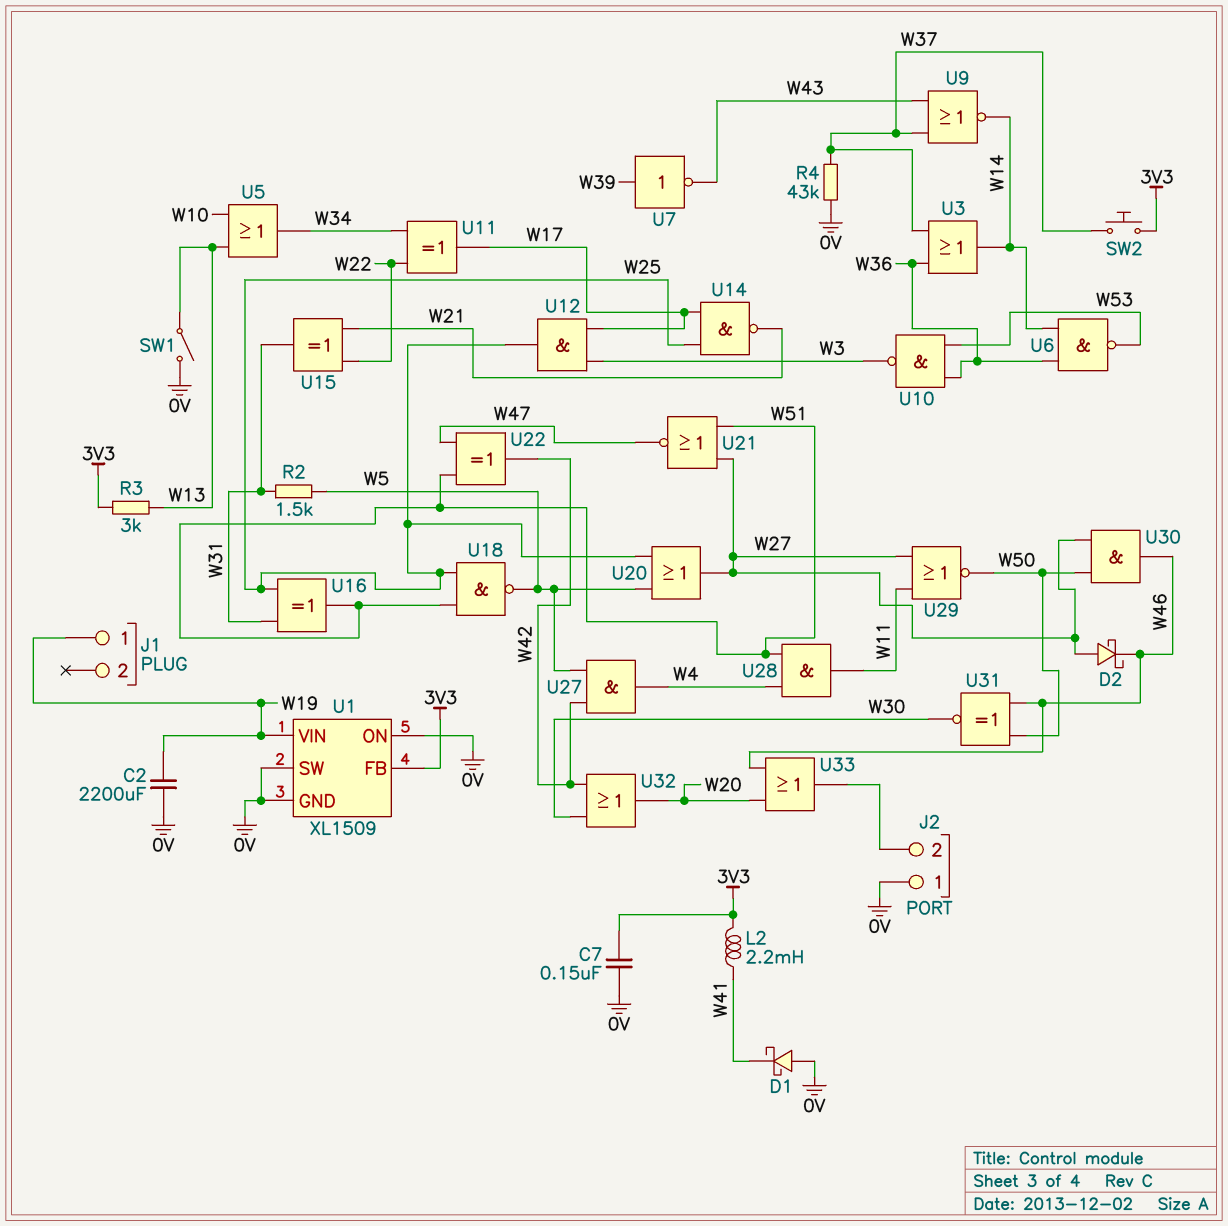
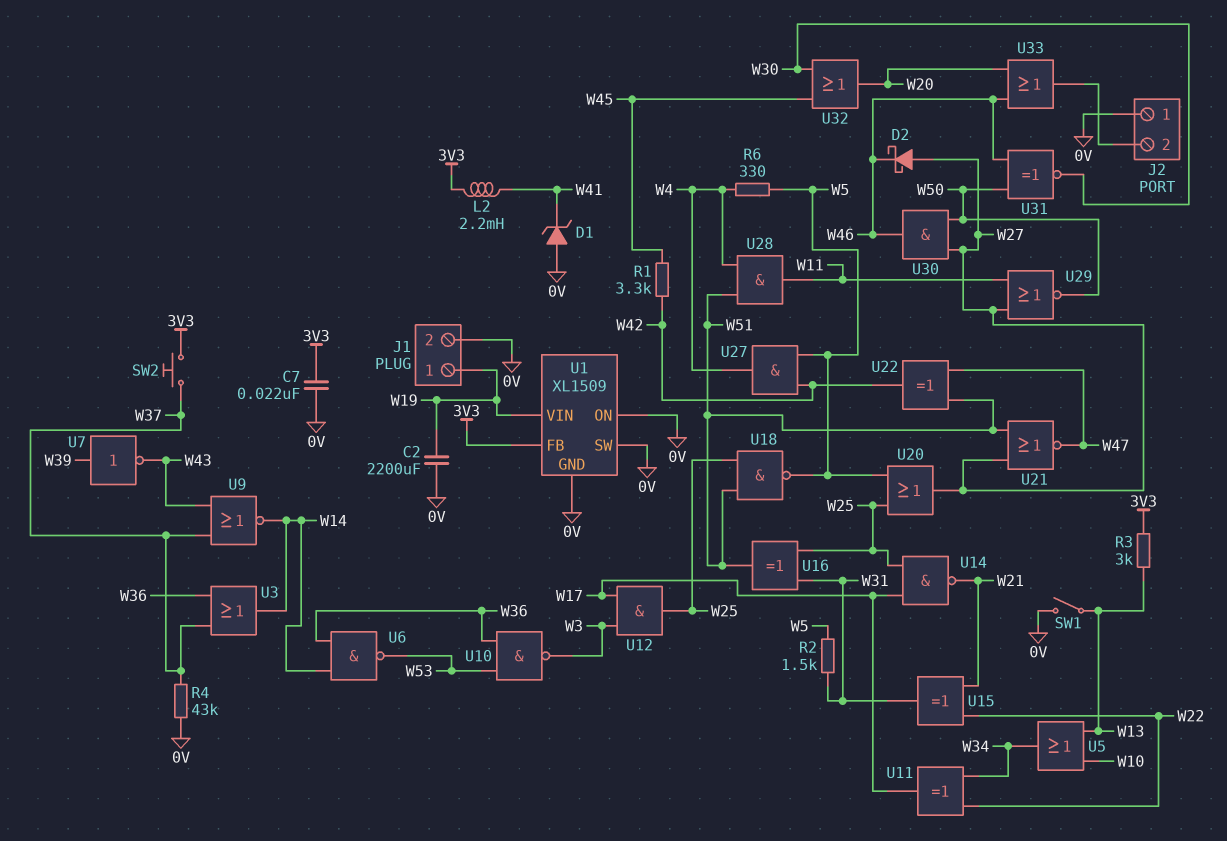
C7: 150nF (0V, 3V3) -> 22nF (0V, 3V3)
D1: schottky (A 0V, K W41) -> zener (A 0V, K W41)
J1 pin 2: none -> 0V
R1: none -> 3.3k (W42, W45)
R6: none -> 330 (W4, W5)
U32: OR (in W30, in W42, out W20) -> OR (in W30, in W45, out W20)

